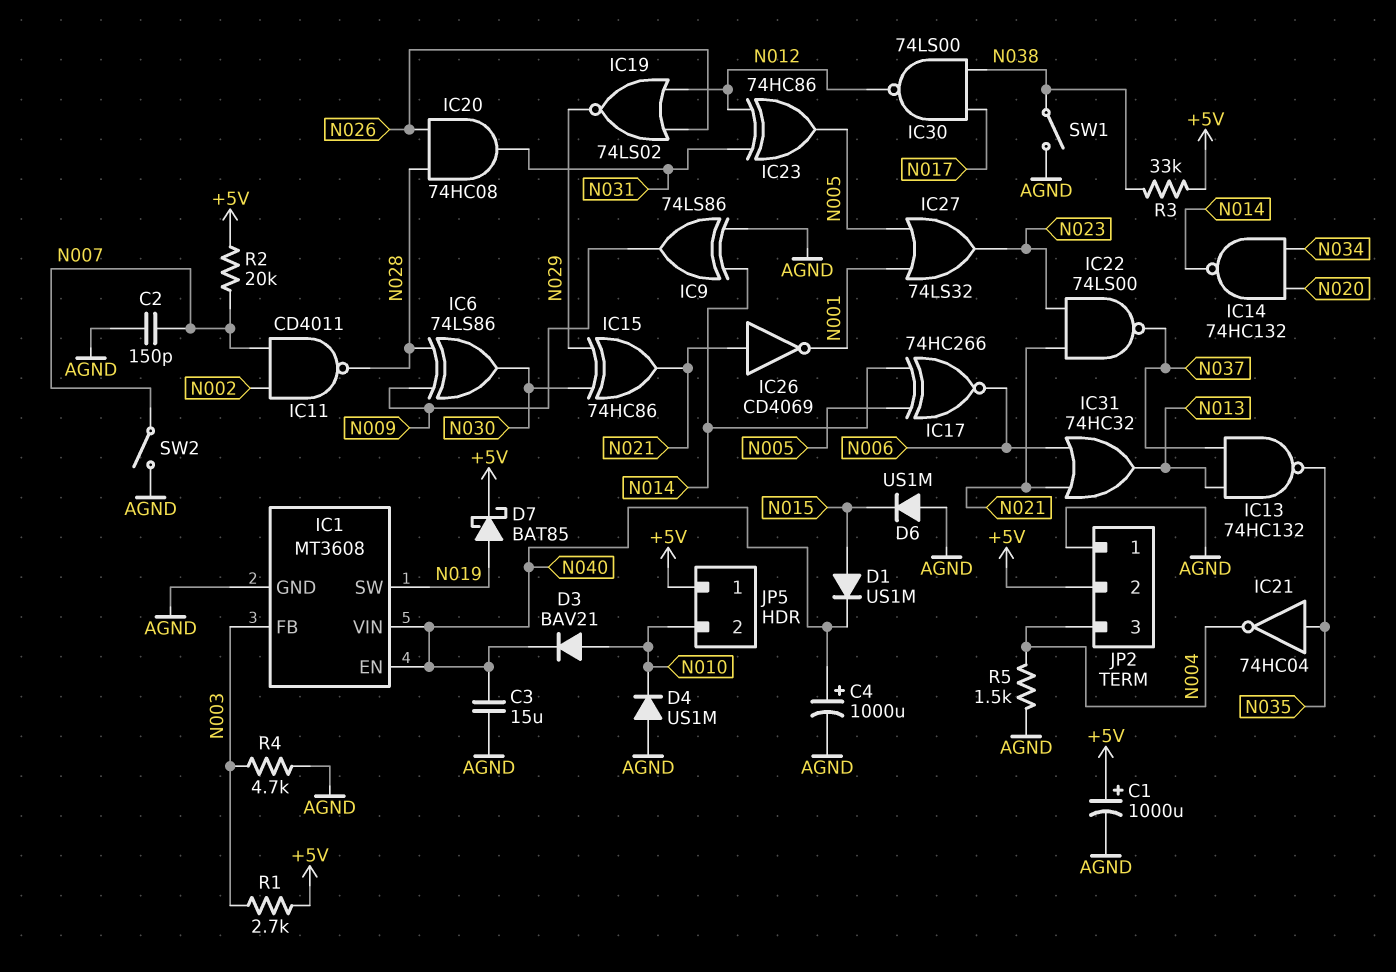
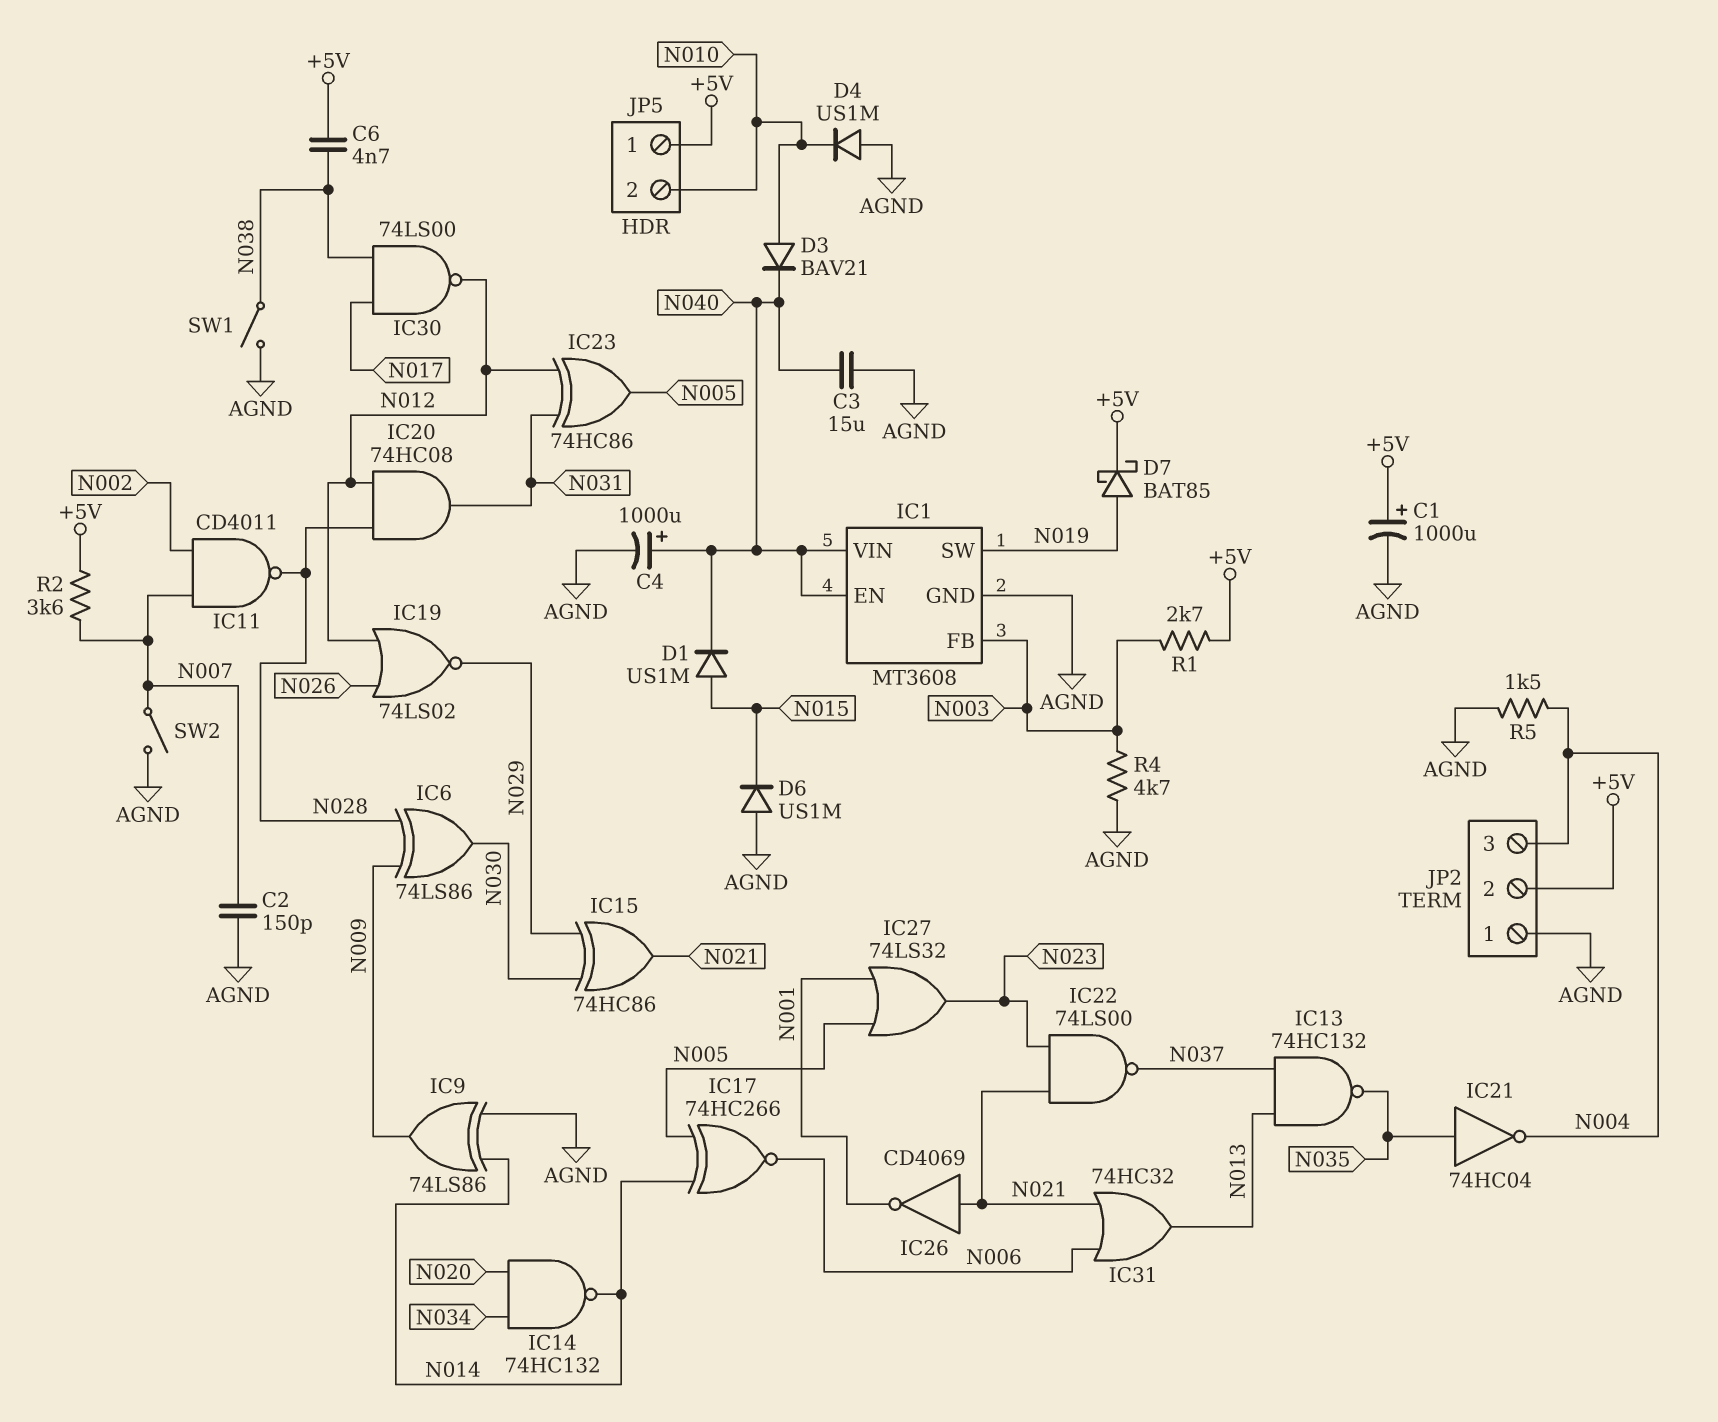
C6: none -> 4.7nF (+5V, N038)
IC20: AND 74HC08 (in N026, in N028, out N031) -> AND 74HC08 (in N012, in N028, out N031)
R2: 20k (+5V, N007) -> 3.6k (+5V, N007)
R3: 33k (+5V, N038) -> none

